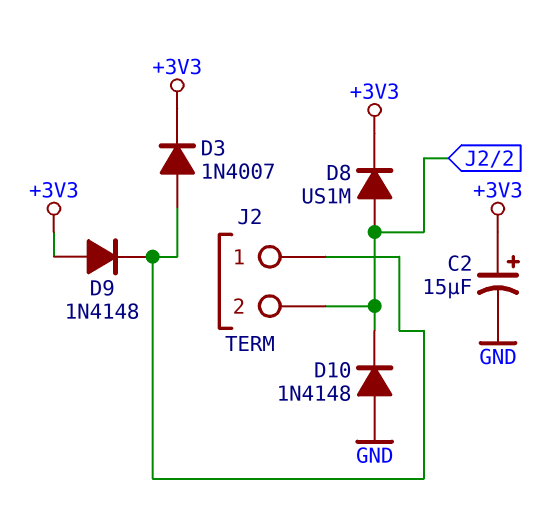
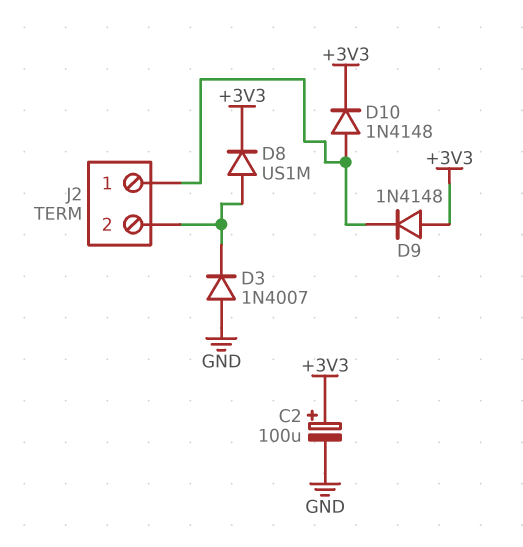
C2: 15uF (plus +3V3, minus GND) -> 100uF (plus +3V3, minus GND)
D3: diode 1N4007 (A J2/1, K +3V3) -> diode 1N4007 (A GND, K J2/2)
D10: diode 1N4148 (A GND, K J2/2) -> diode 1N4148 (A J2/1, K +3V3)

